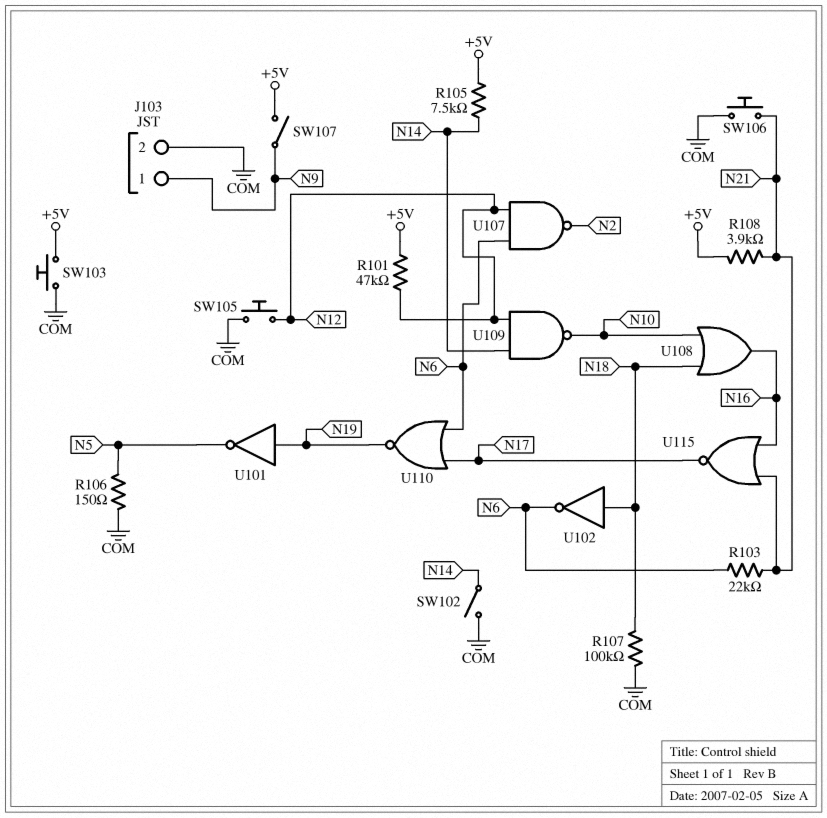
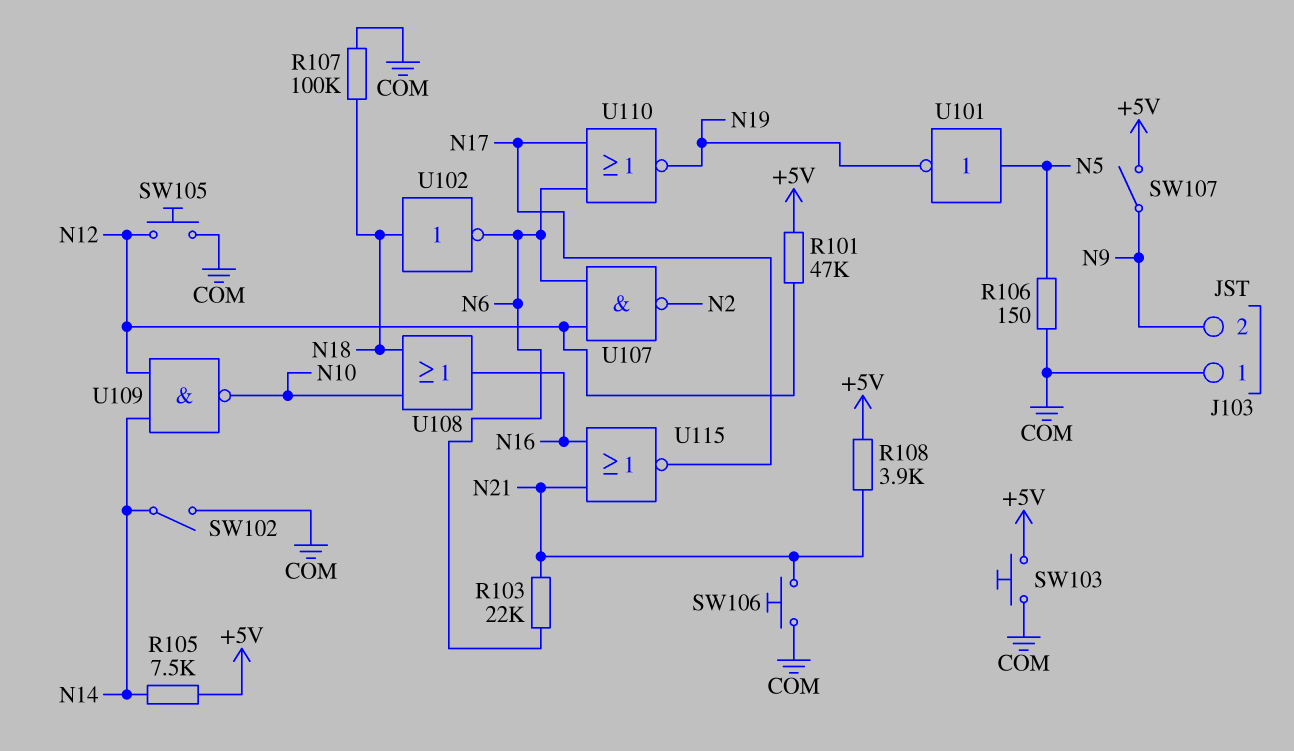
J103 pin 1: N9 -> COM
J103 pin 2: COM -> N9
U101: NOT (in N19, out N5) -> NOT (in N5, out N19)

